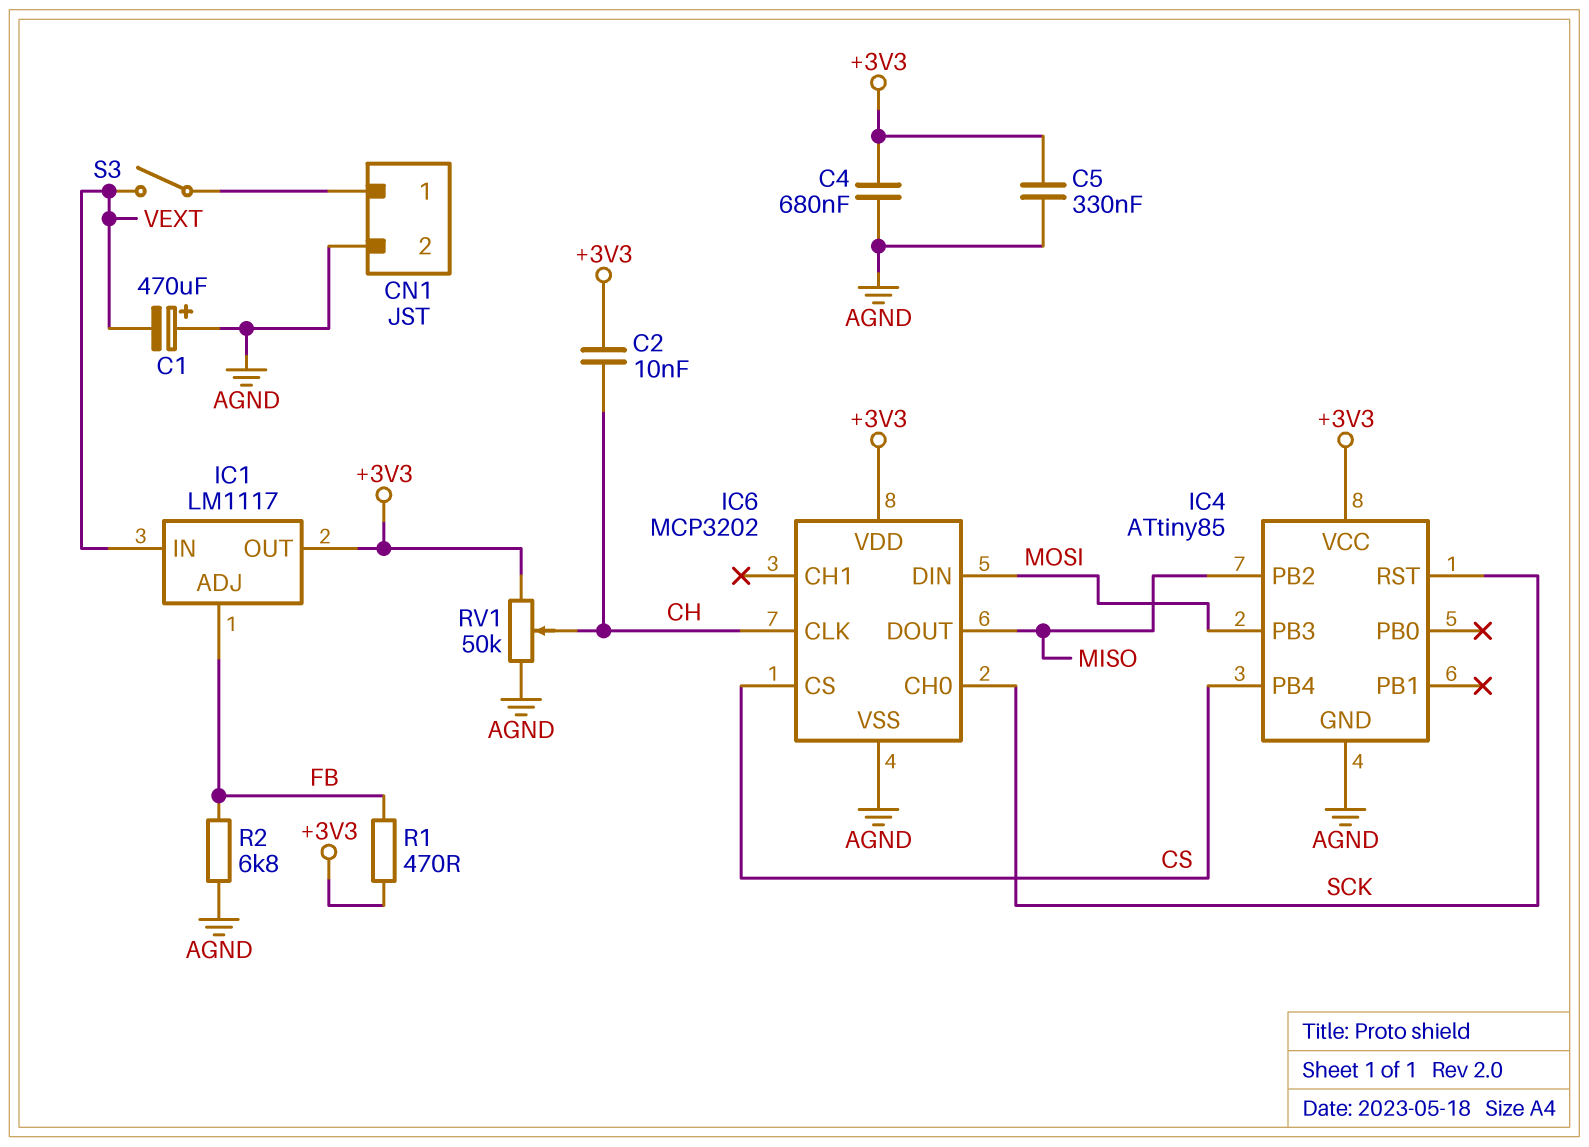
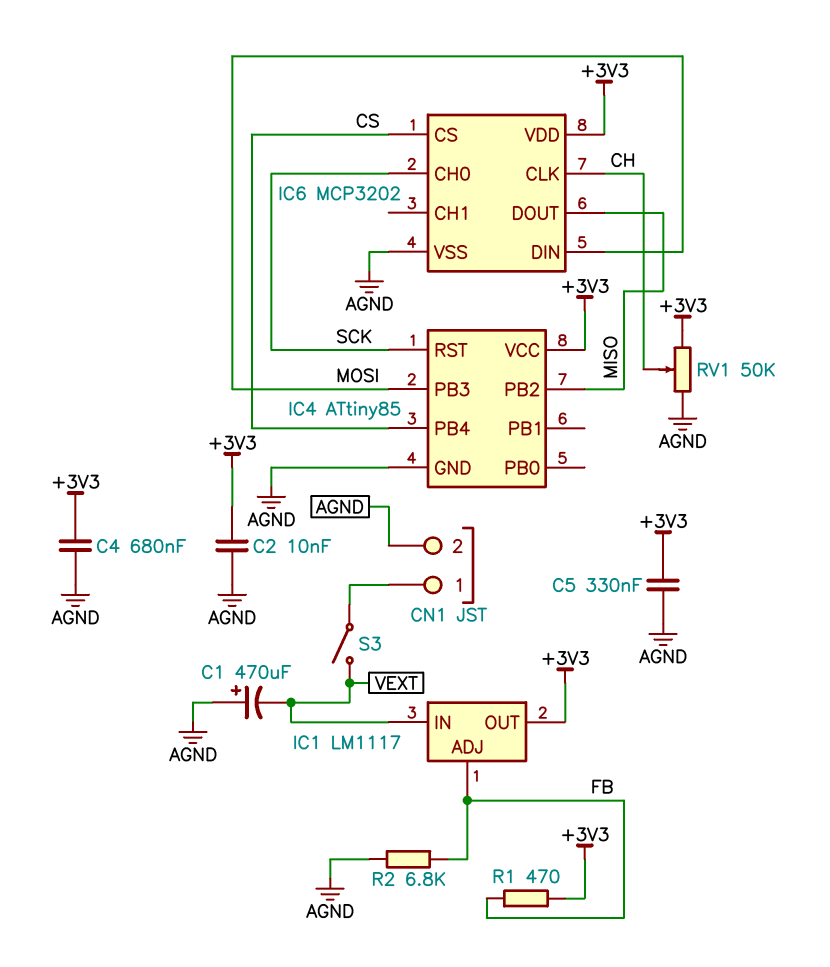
C2: 10nF (+3V3, CH) -> 10nF (+3V3, AGND)

